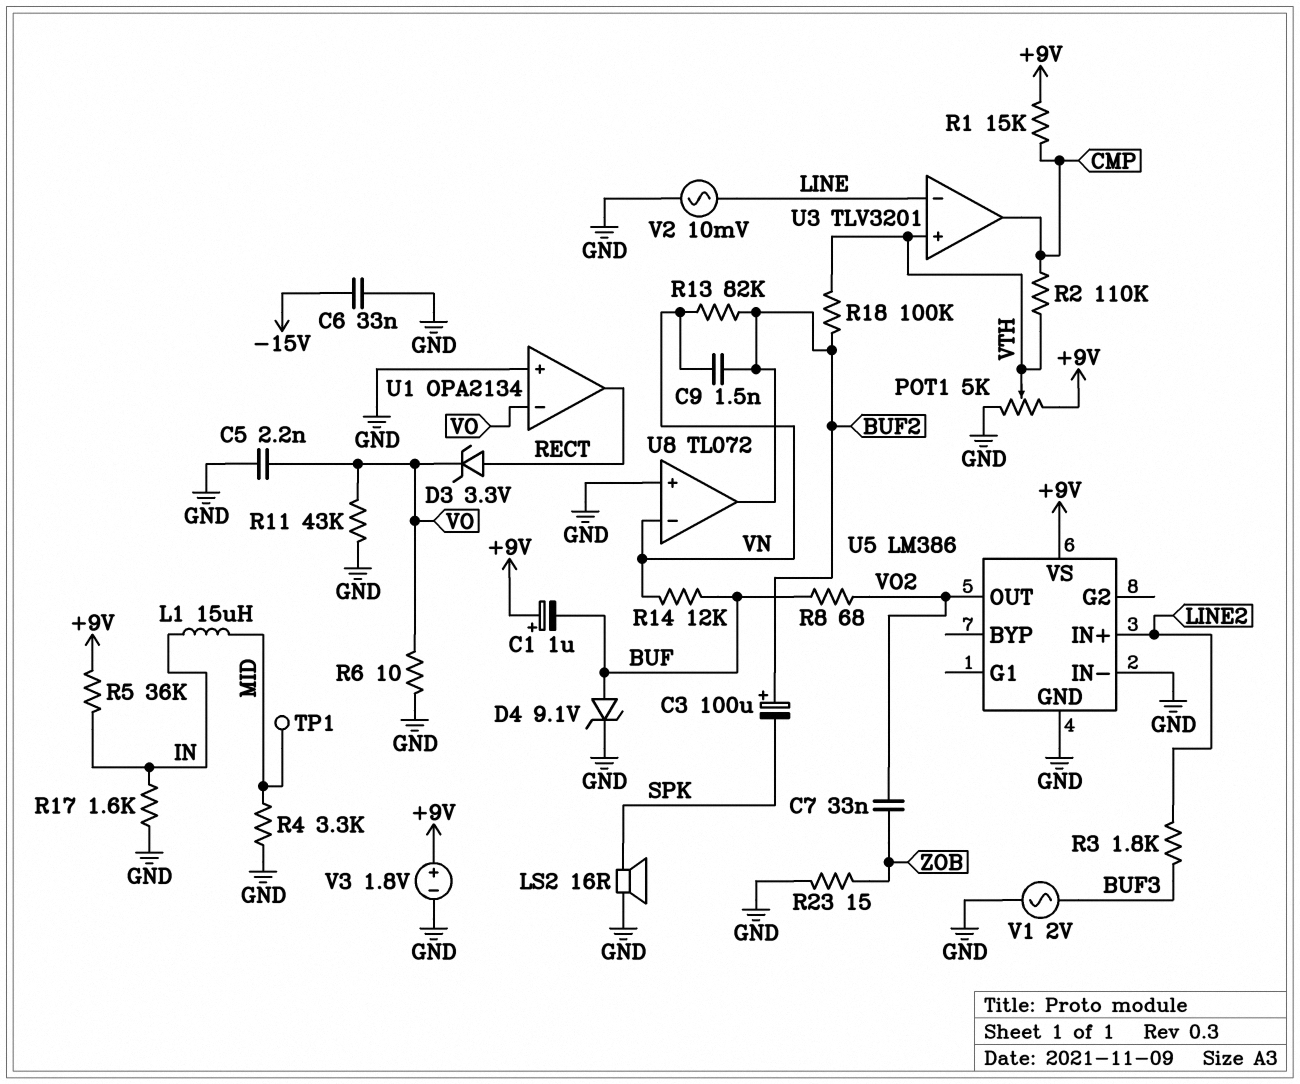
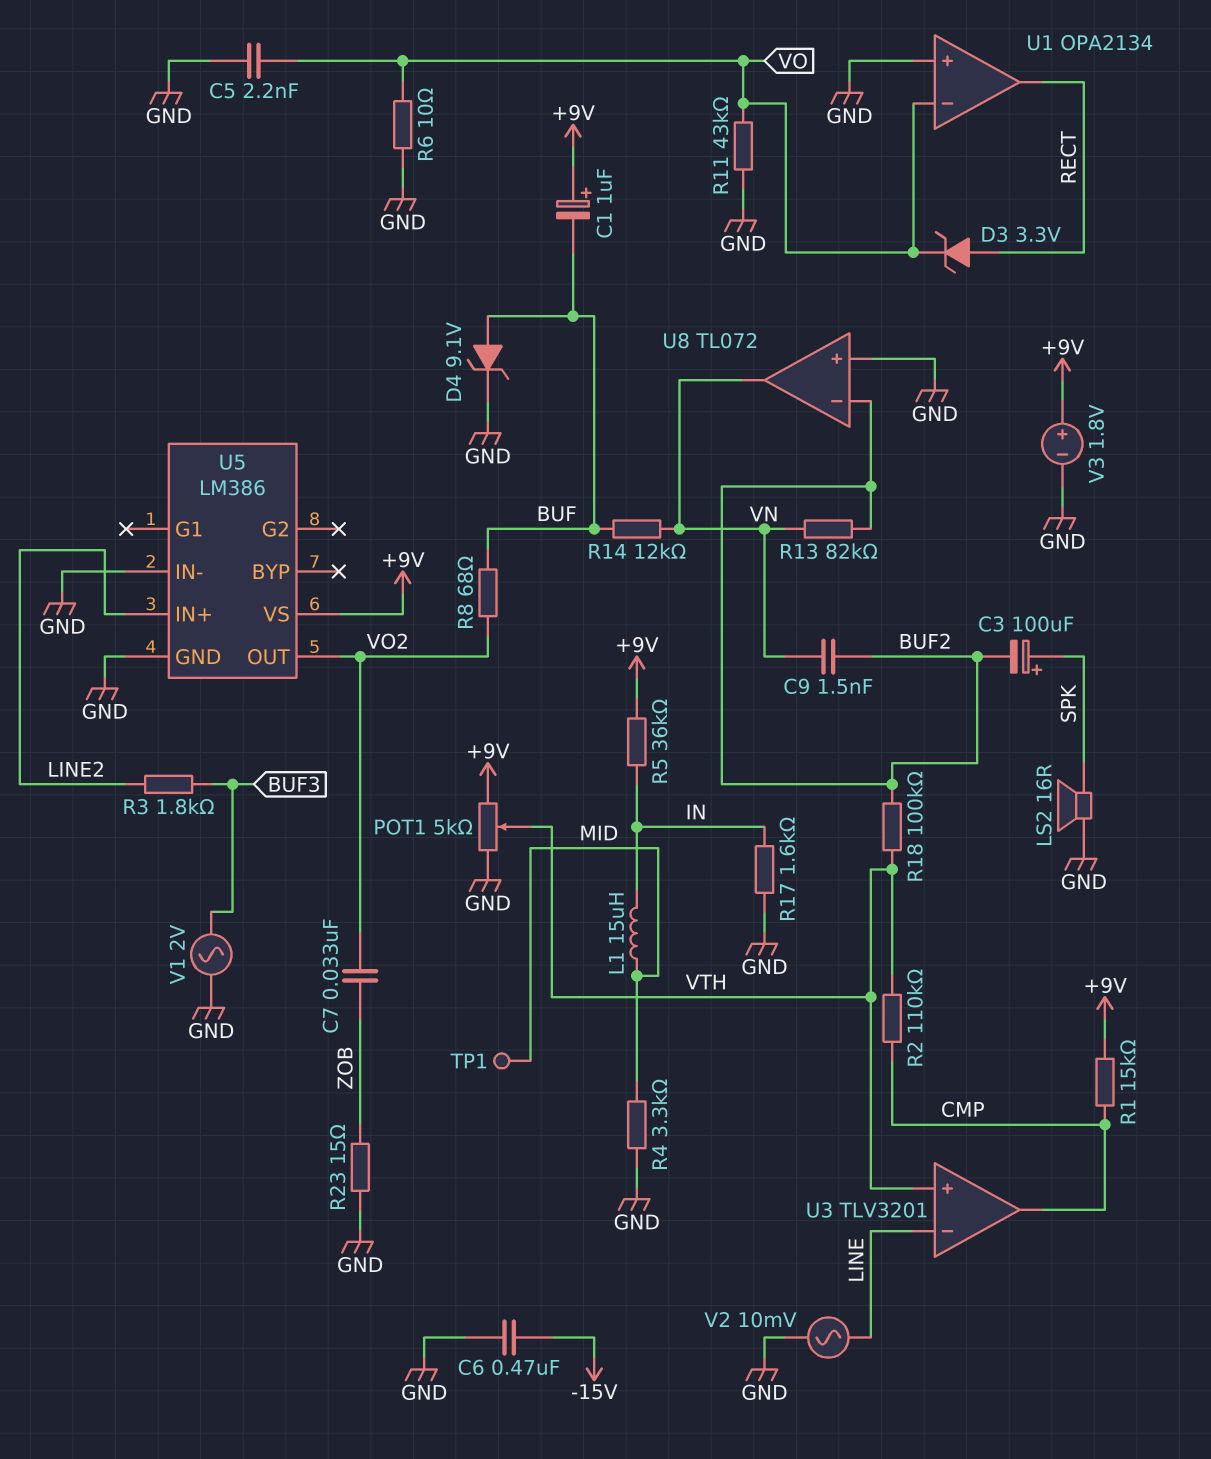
C3: 100uF (plus BUF2, minus SPK) -> 100uF (plus SPK, minus BUF2)
C6: 33nF (-15V, GND) -> 470nF (-15V, GND)
U8 pin in-: VN -> BUF2
U8 pin out: BUF2 -> VN

